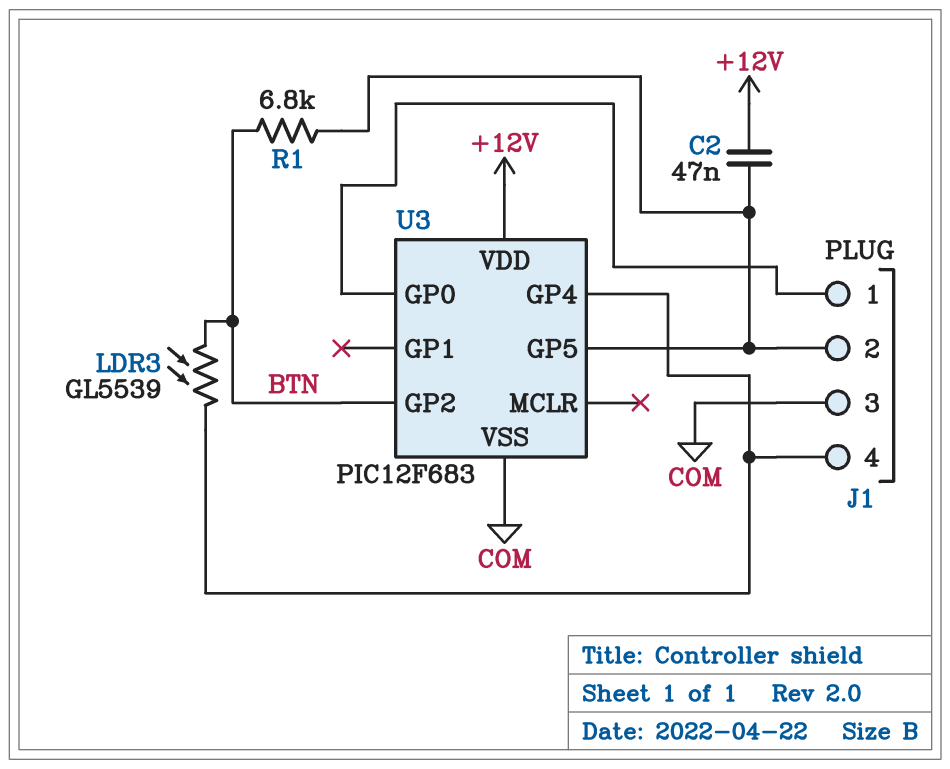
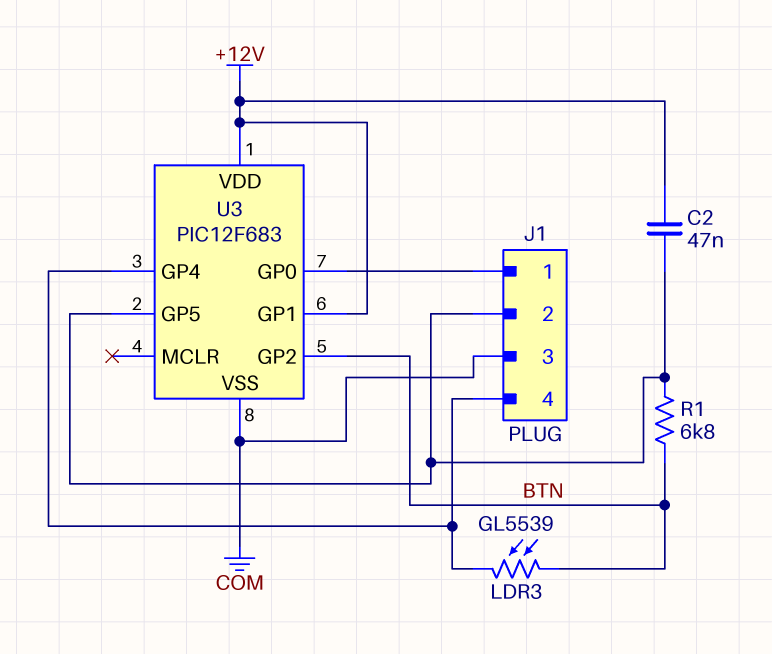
U3 pin GP1: none -> +12V

